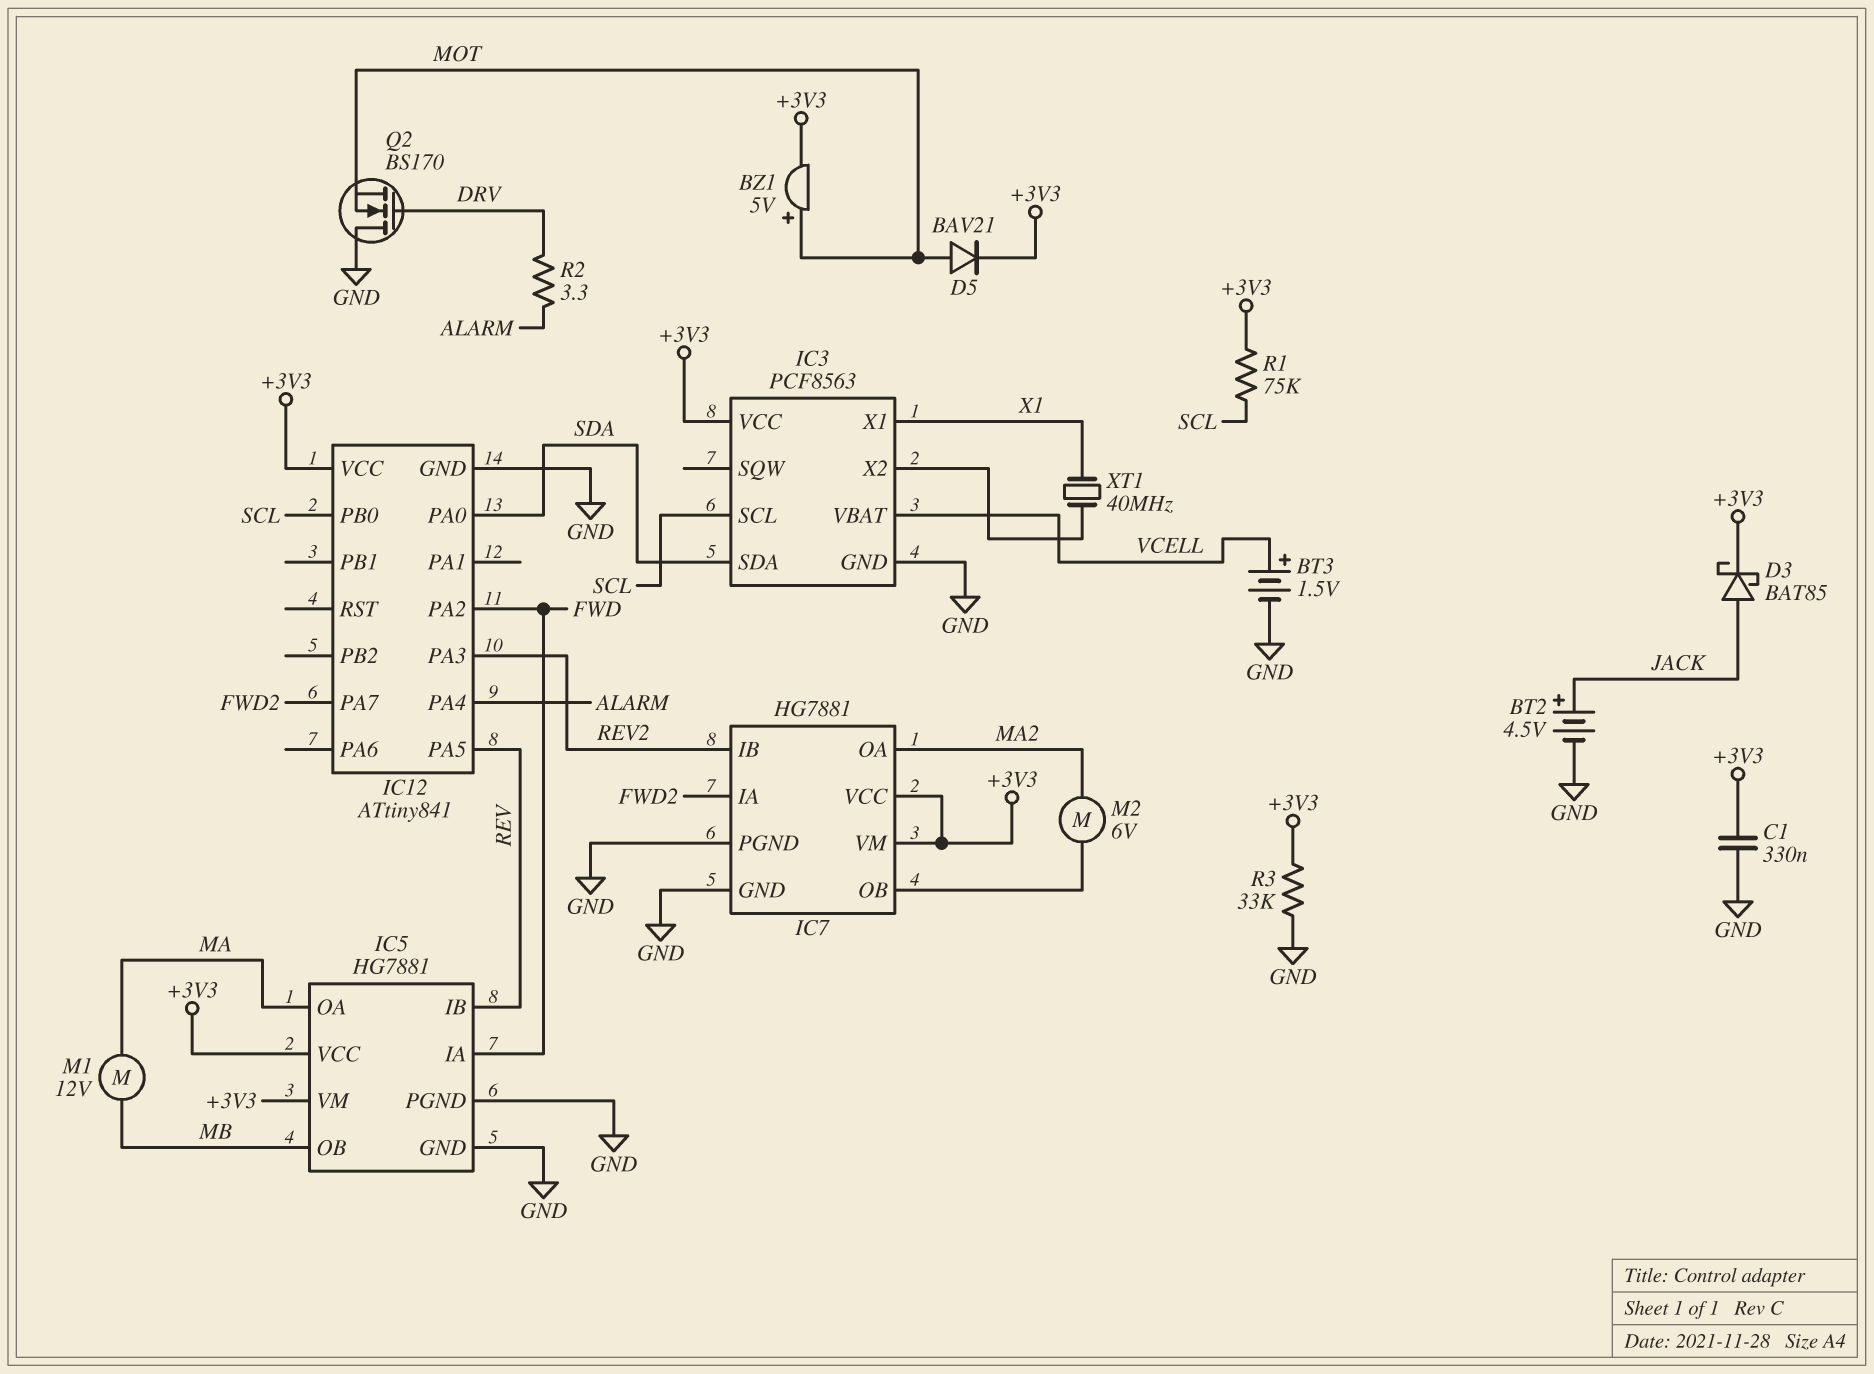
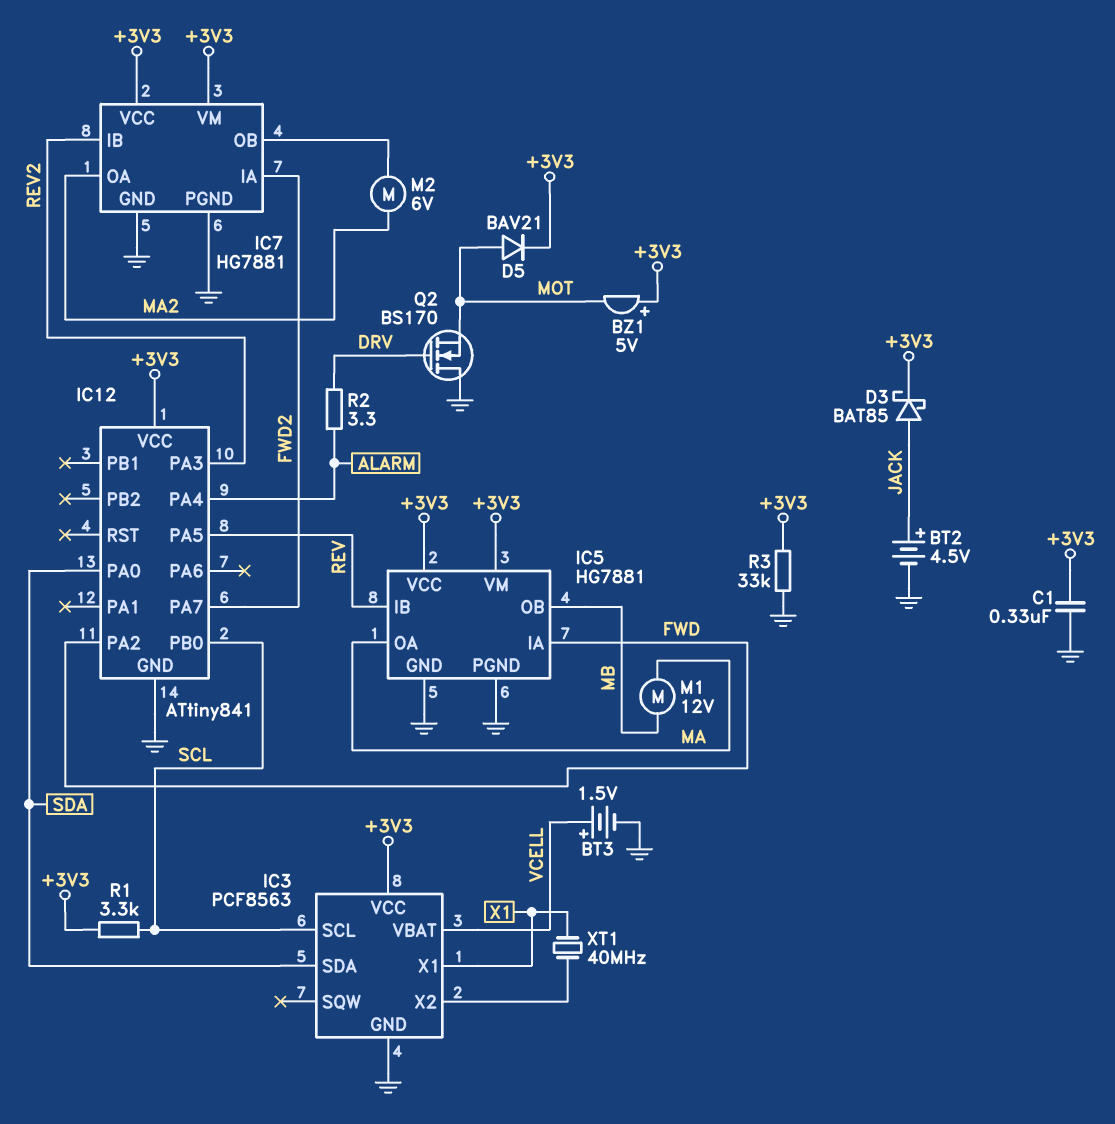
BZ1: buzzer 5V (plus MOT, minus +3V3) -> buzzer 5V (plus +3V3, minus MOT)
R1: 75k (+3V3, SCL) -> 3.3k (+3V3, SCL)

